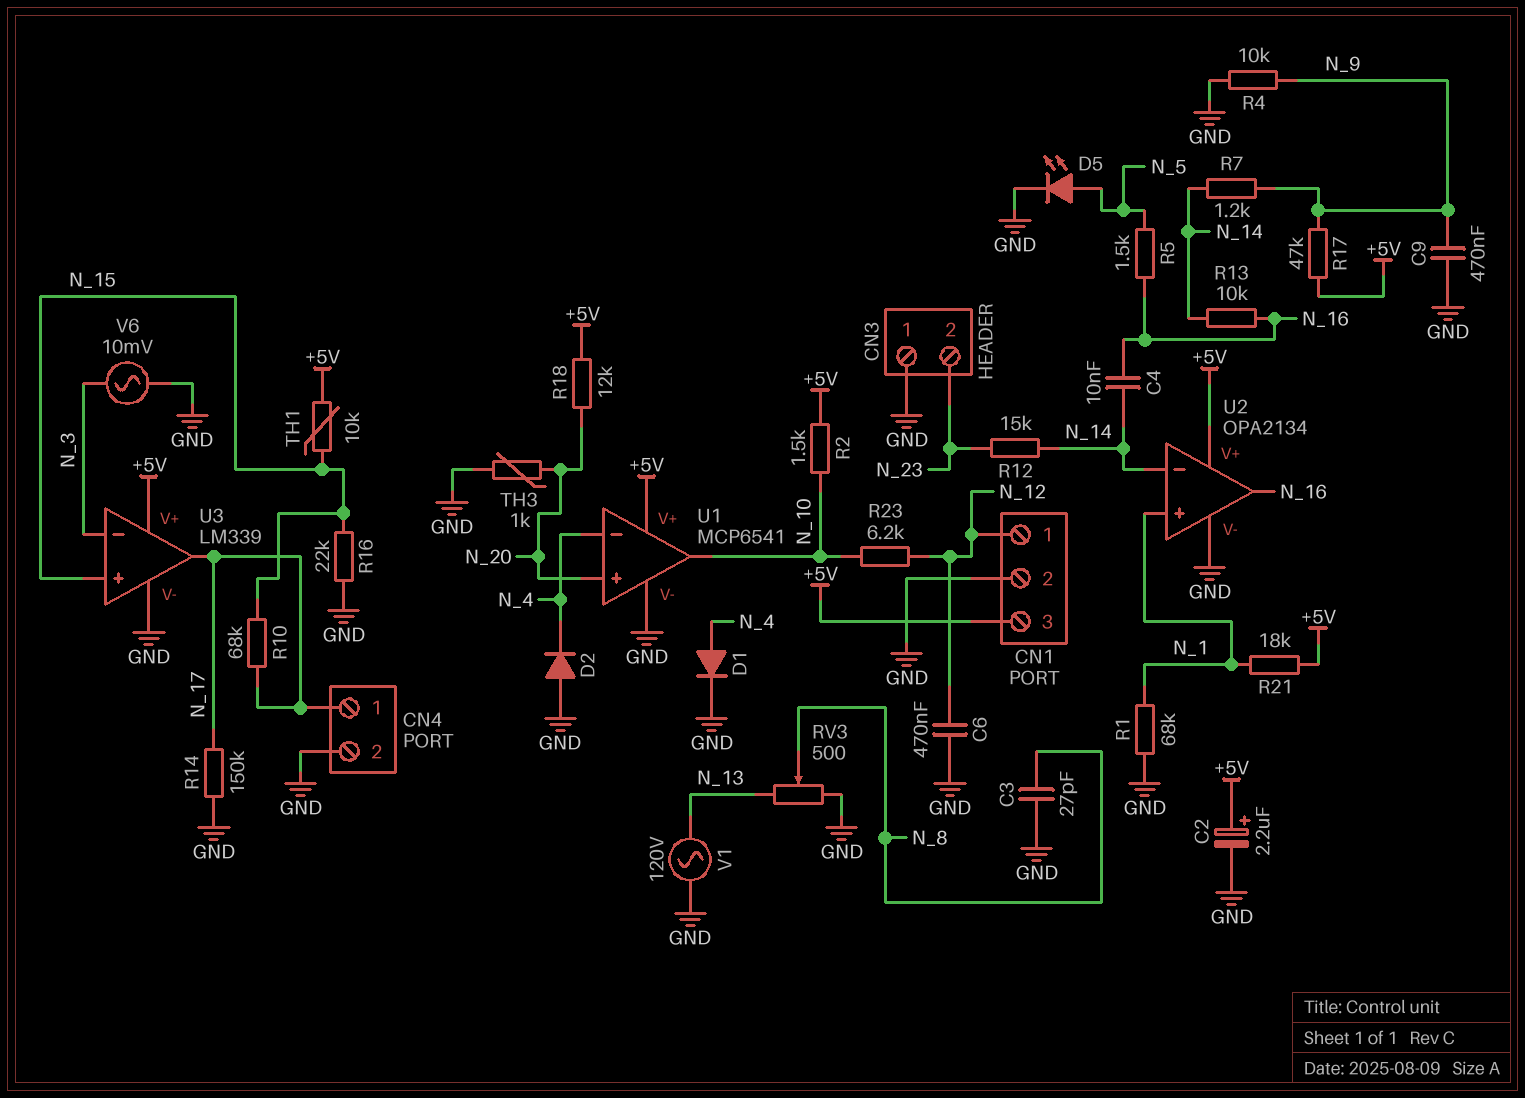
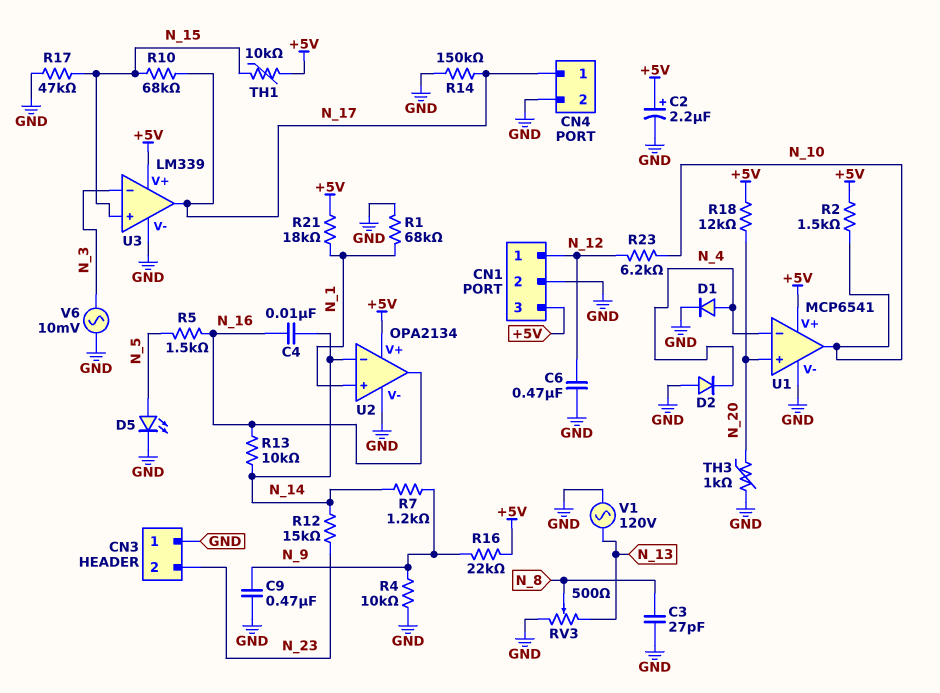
R16: 22k (GND, N_15) -> 22k (+5V, N_9)
R17: 47k (+5V, N_9) -> 47k (GND, N_15)

